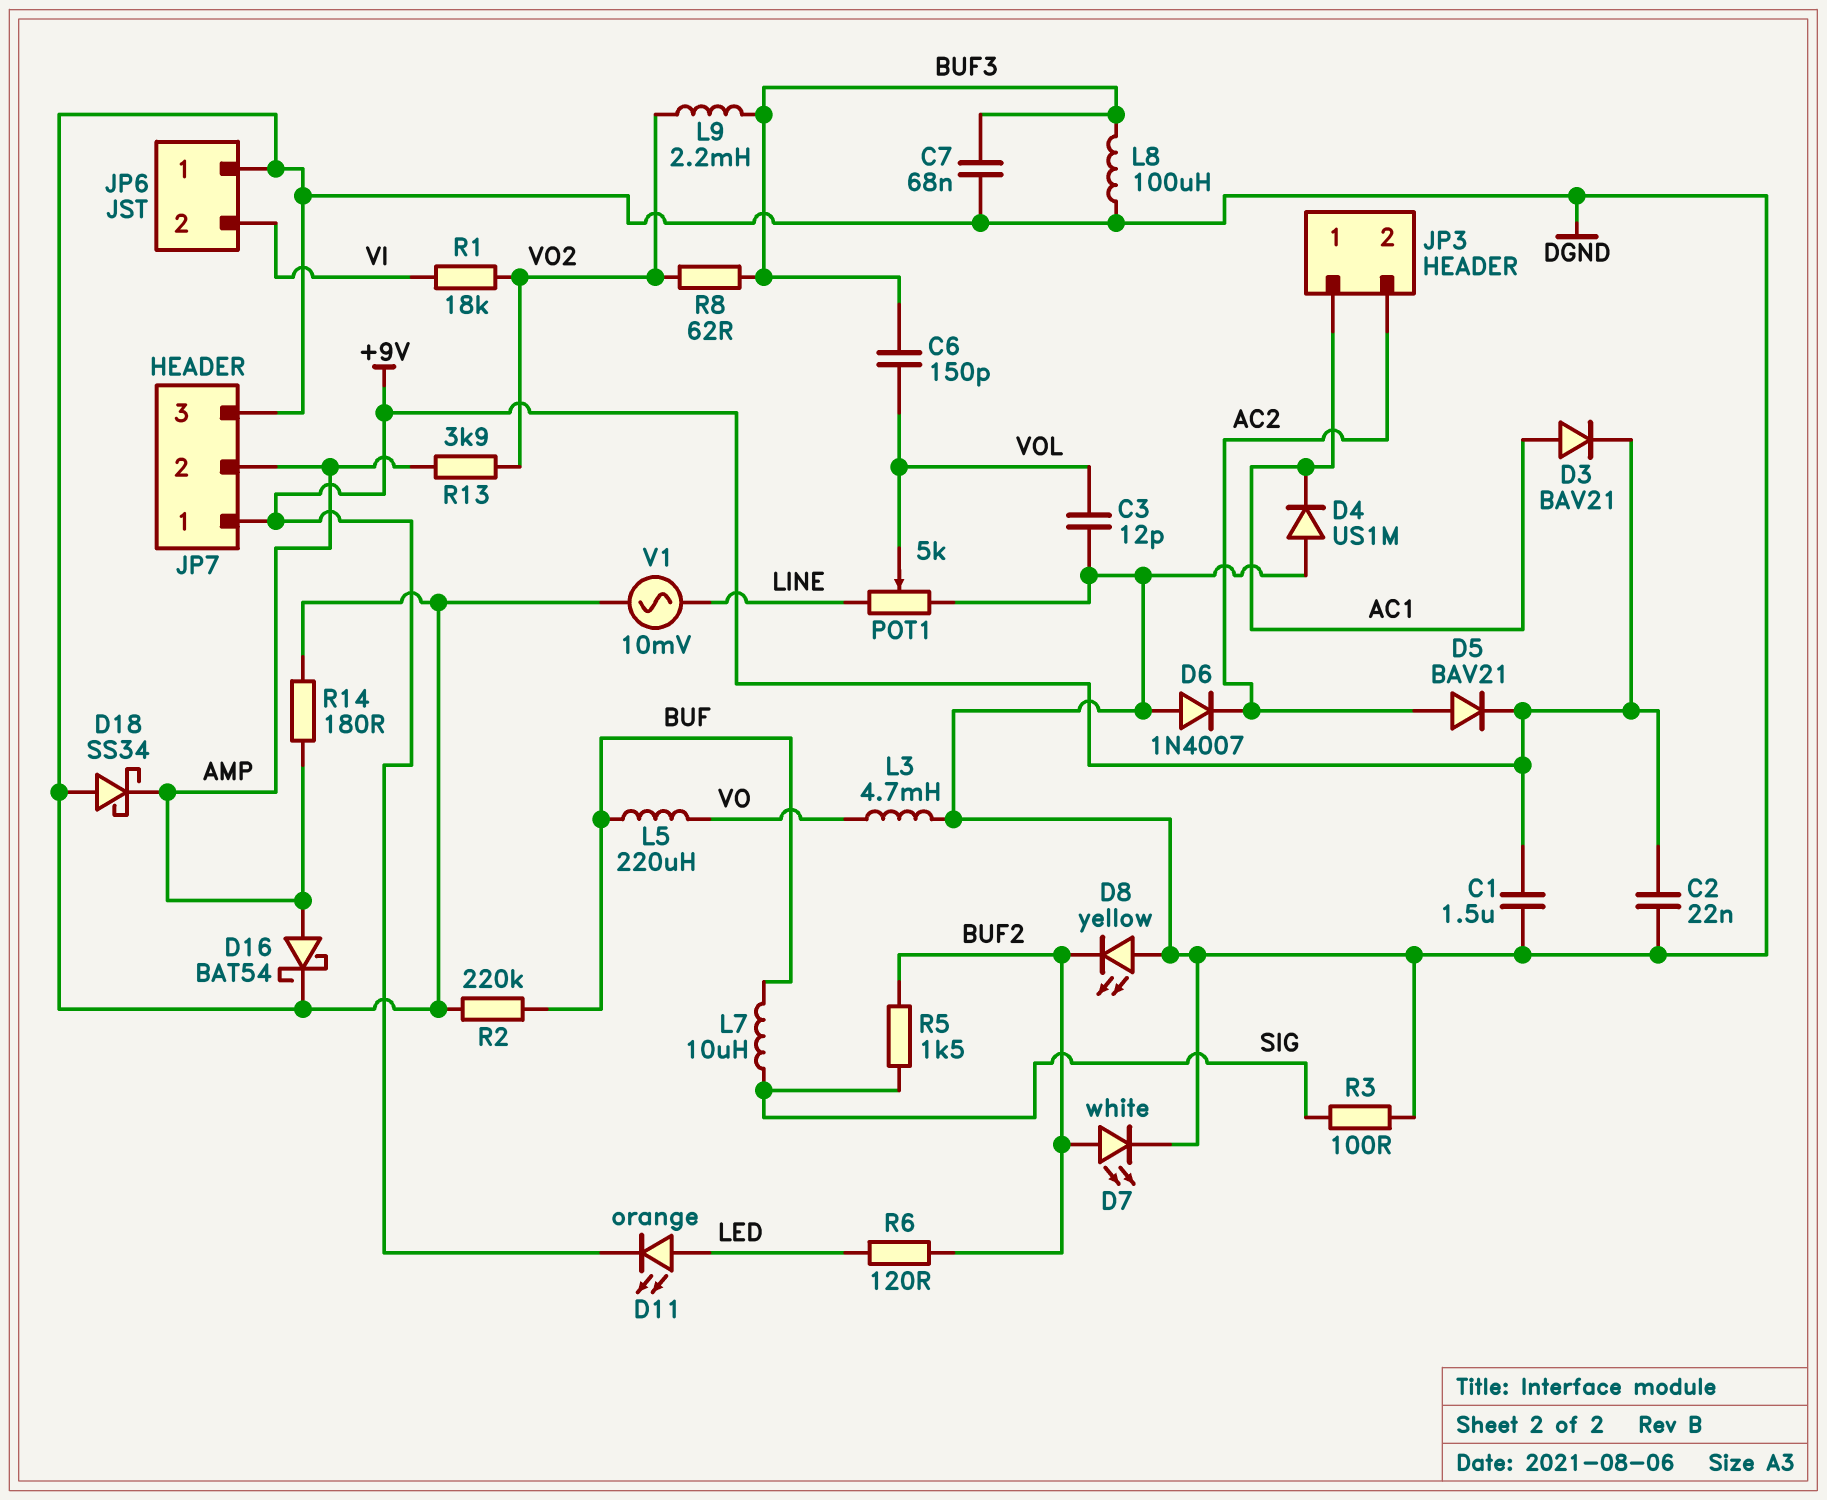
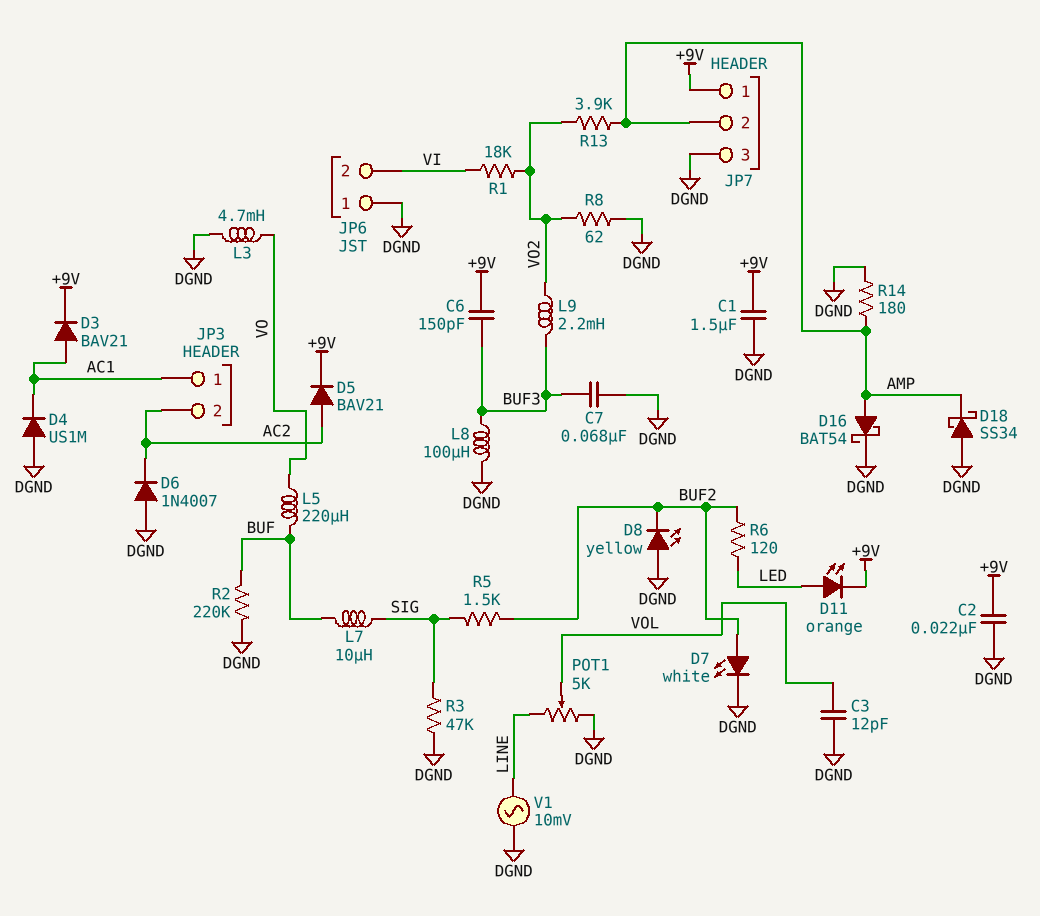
C6: 150pF (BUF3, VOL) -> 150pF (+9V, BUF3)
R3: 100 (DGND, SIG) -> 47k (DGND, SIG)
R8: 62 (BUF3, VO2) -> 62 (DGND, VO2)

